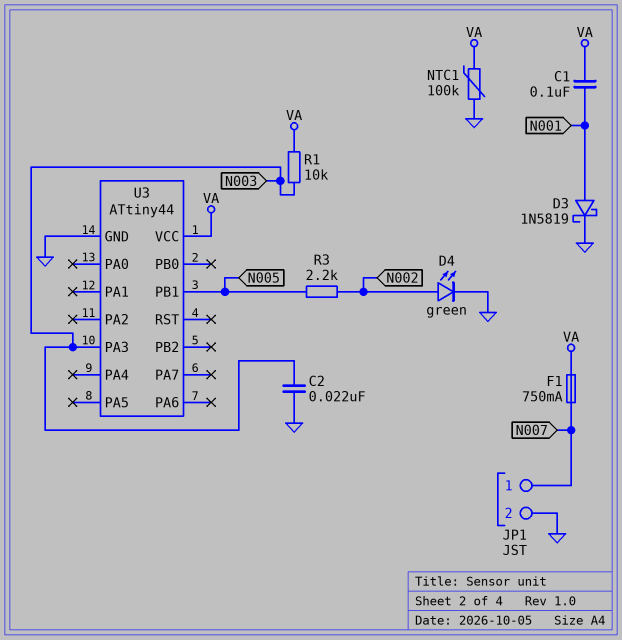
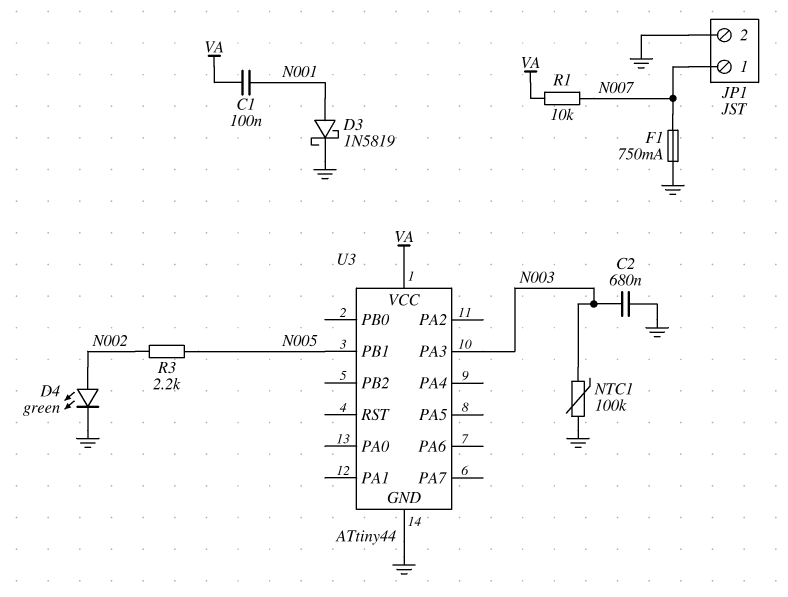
C2: 22nF (GND, N003) -> 680nF (GND, N003)
F1: 750mA (N007, VA) -> 750mA (GND, N007)
NTC1: 100k (GND, VA) -> 100k (GND, N003)
R1: 10k (N003, VA) -> 10k (N007, VA)

